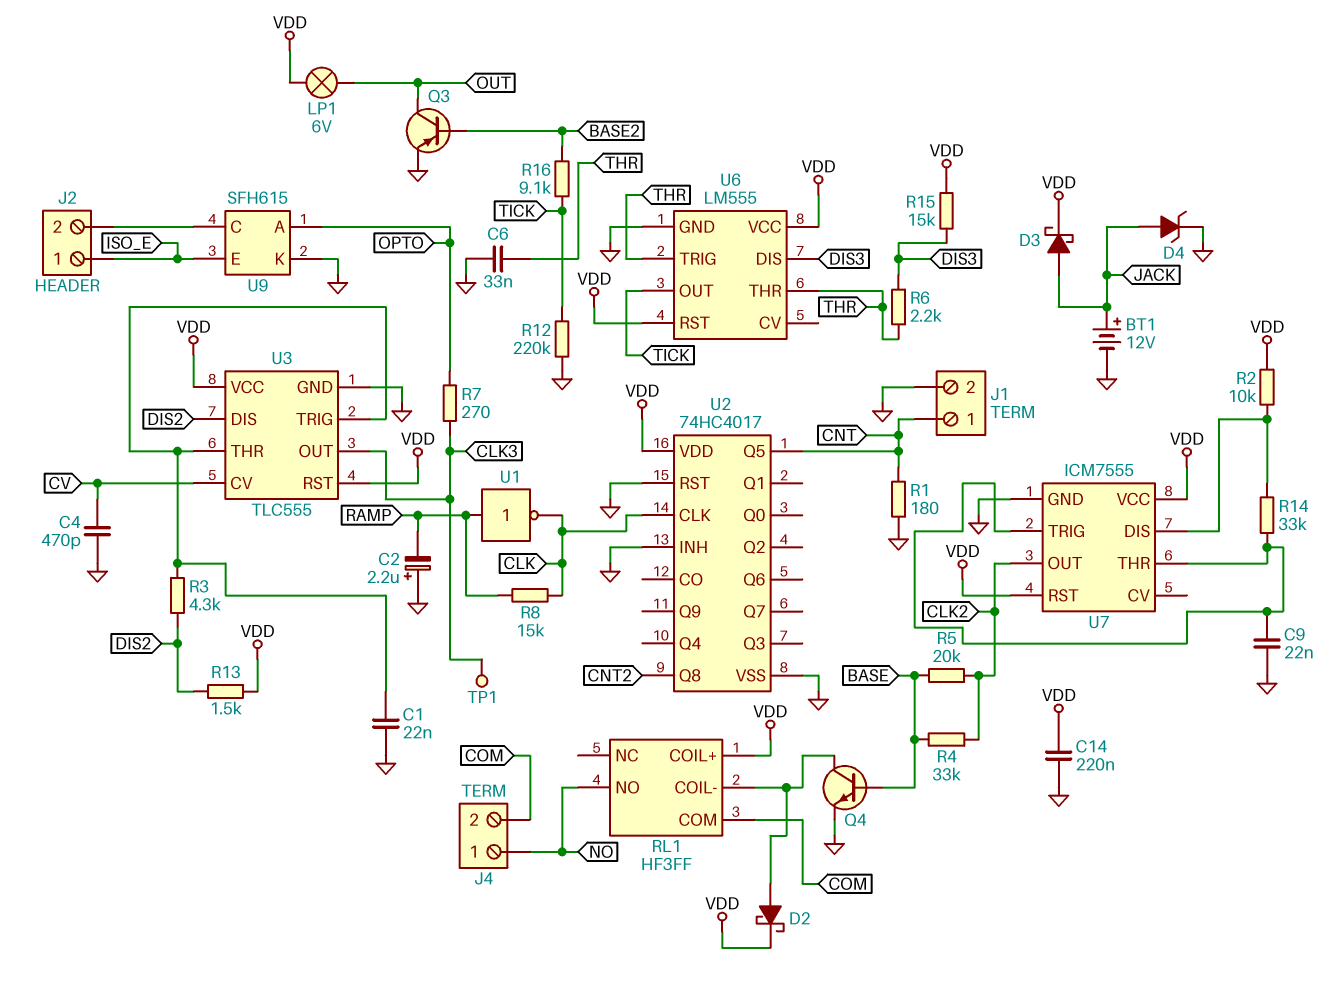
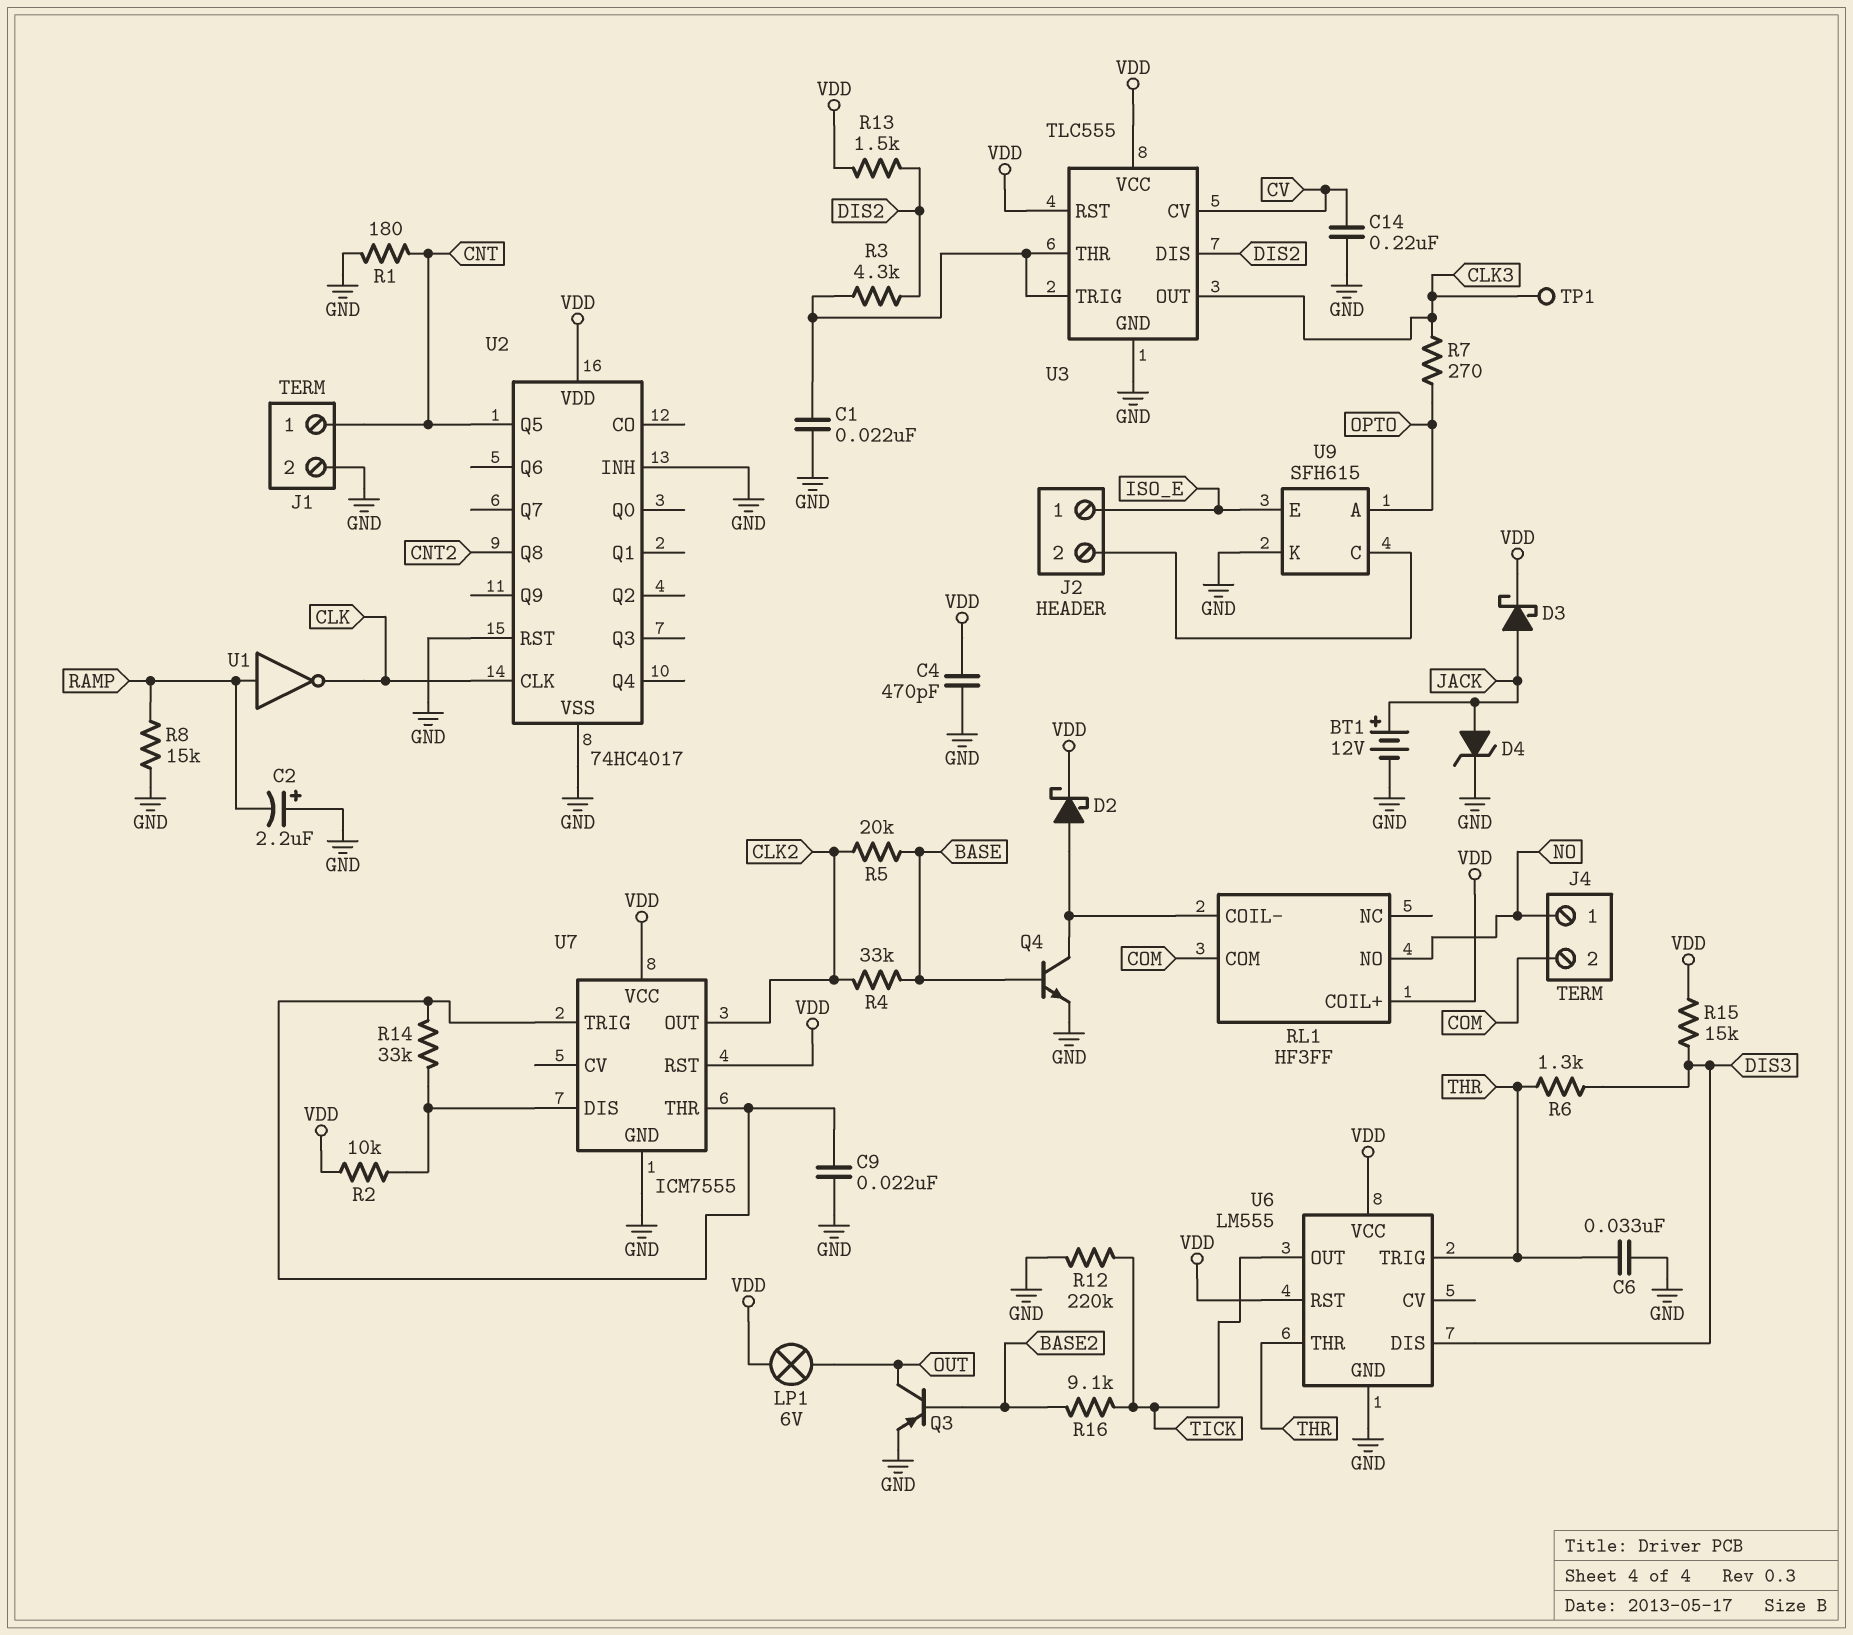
C4: 470pF (CV, GND) -> 470pF (GND, VDD)
C14: 220nF (GND, VDD) -> 220nF (CV, GND)
R6: 2.2k (DIS3, THR) -> 1.3k (DIS3, THR)
R8: 15k (CLK, RAMP) -> 15k (GND, RAMP)

